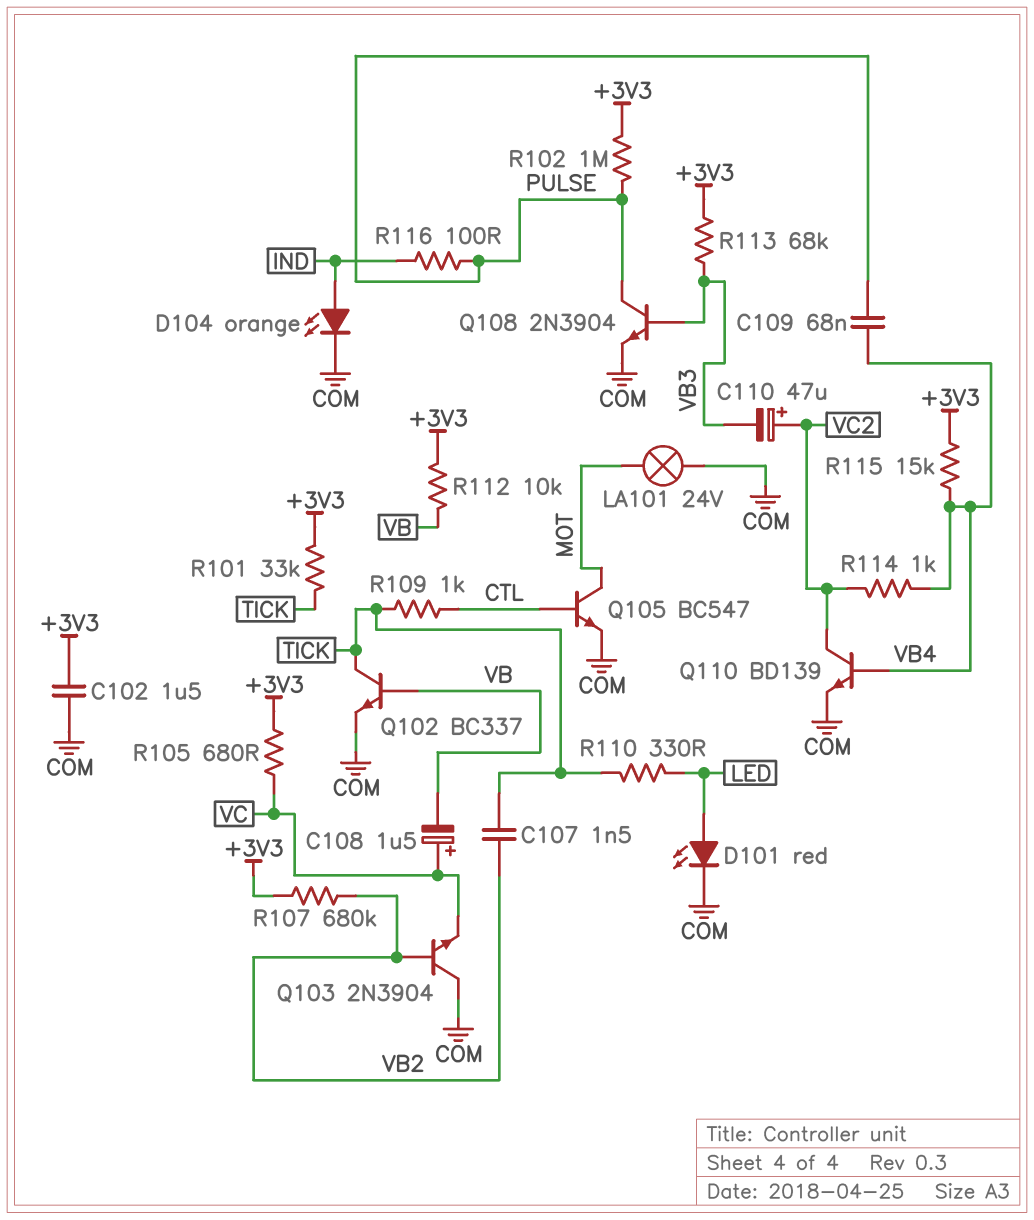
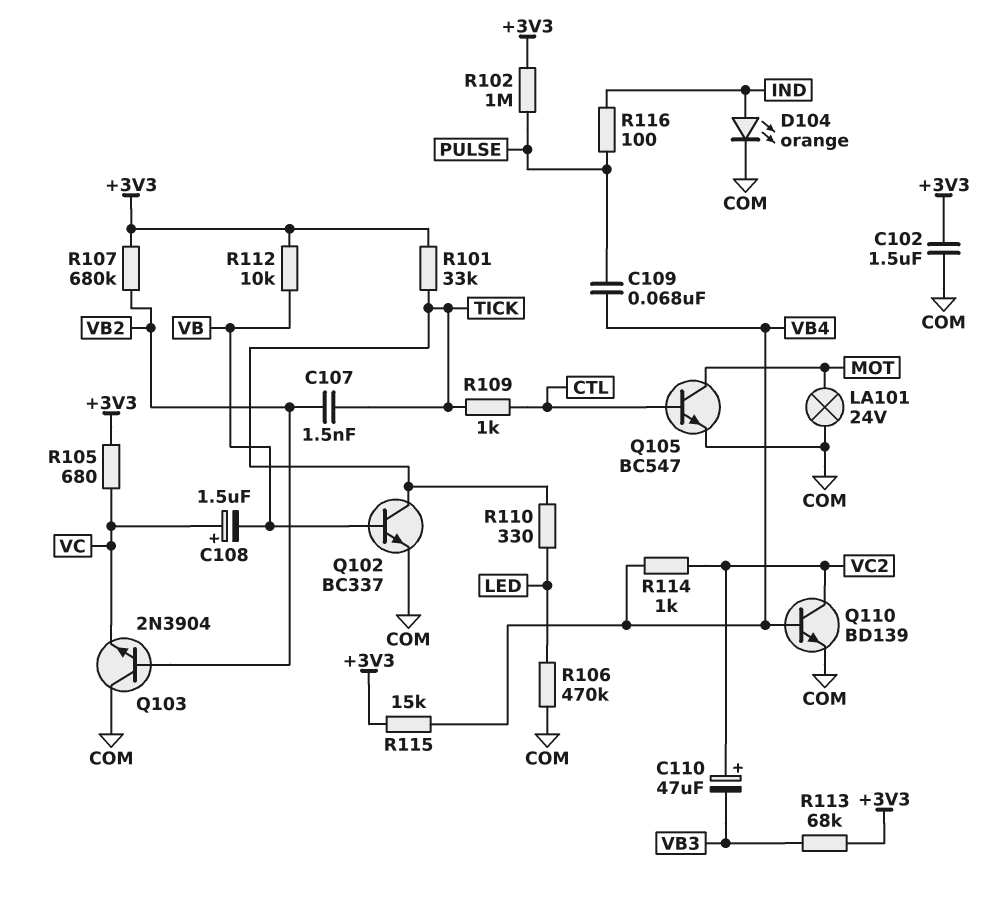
D101: LED red (A LED, K COM) -> none
Q108: NPN 2N3904 (B VB3, C PULSE, E COM) -> none
R106: none -> 470k (COM, LED)

